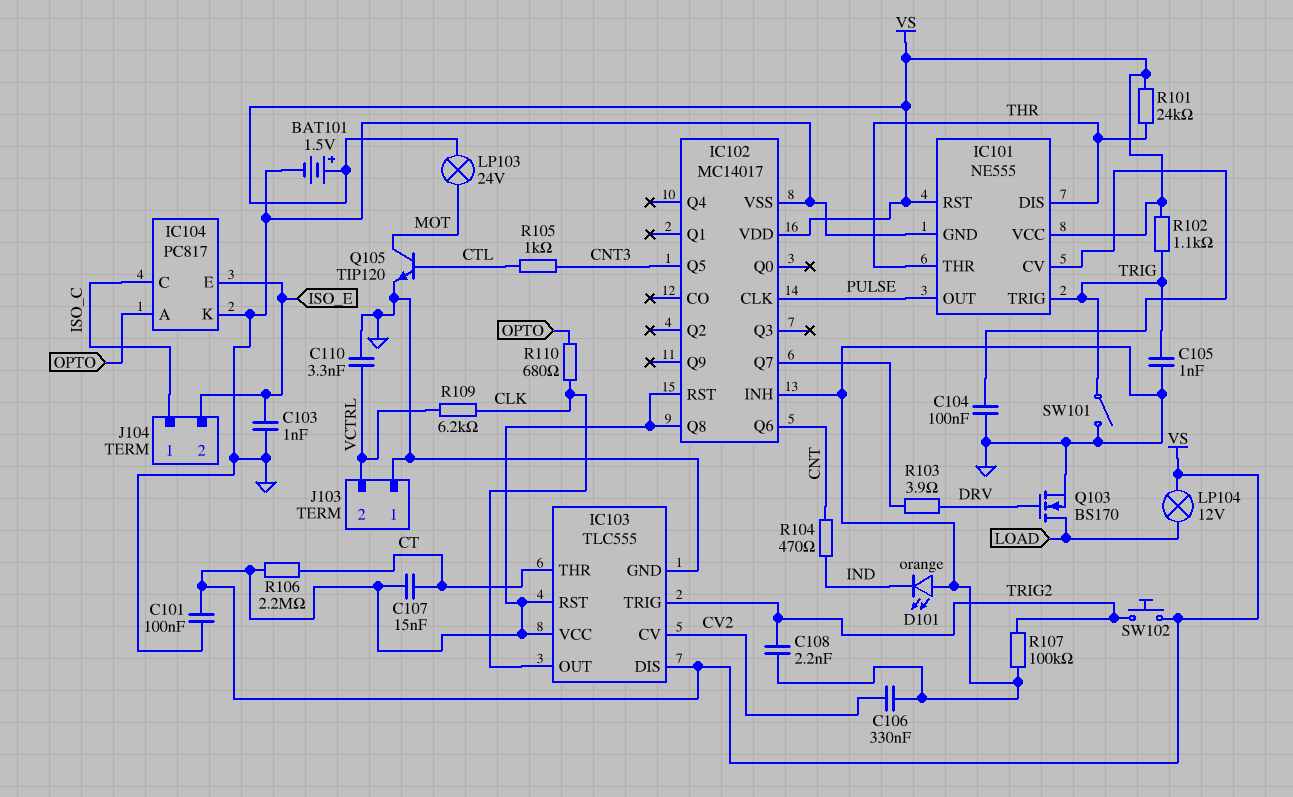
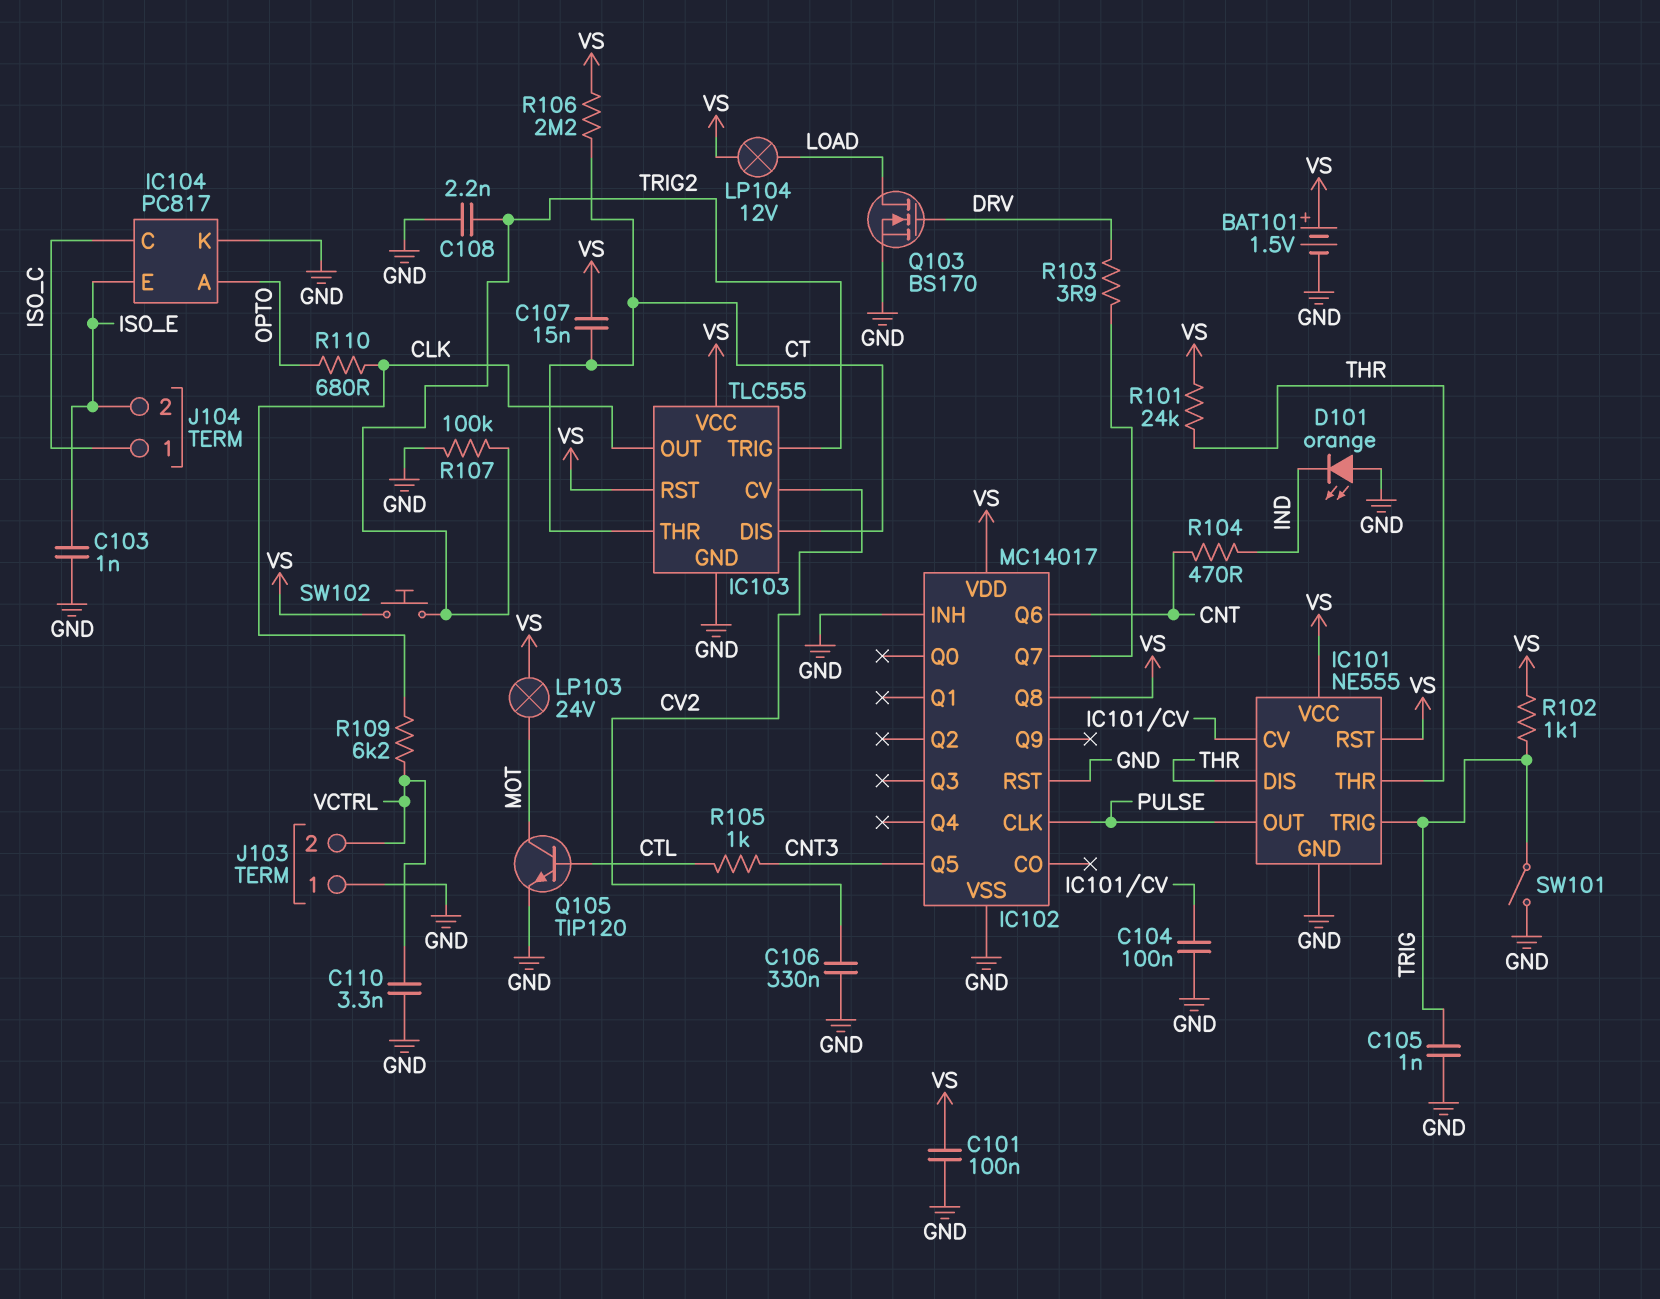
IC102 pin RST: VS -> GND
IC103 pin DIS: VS -> CT

